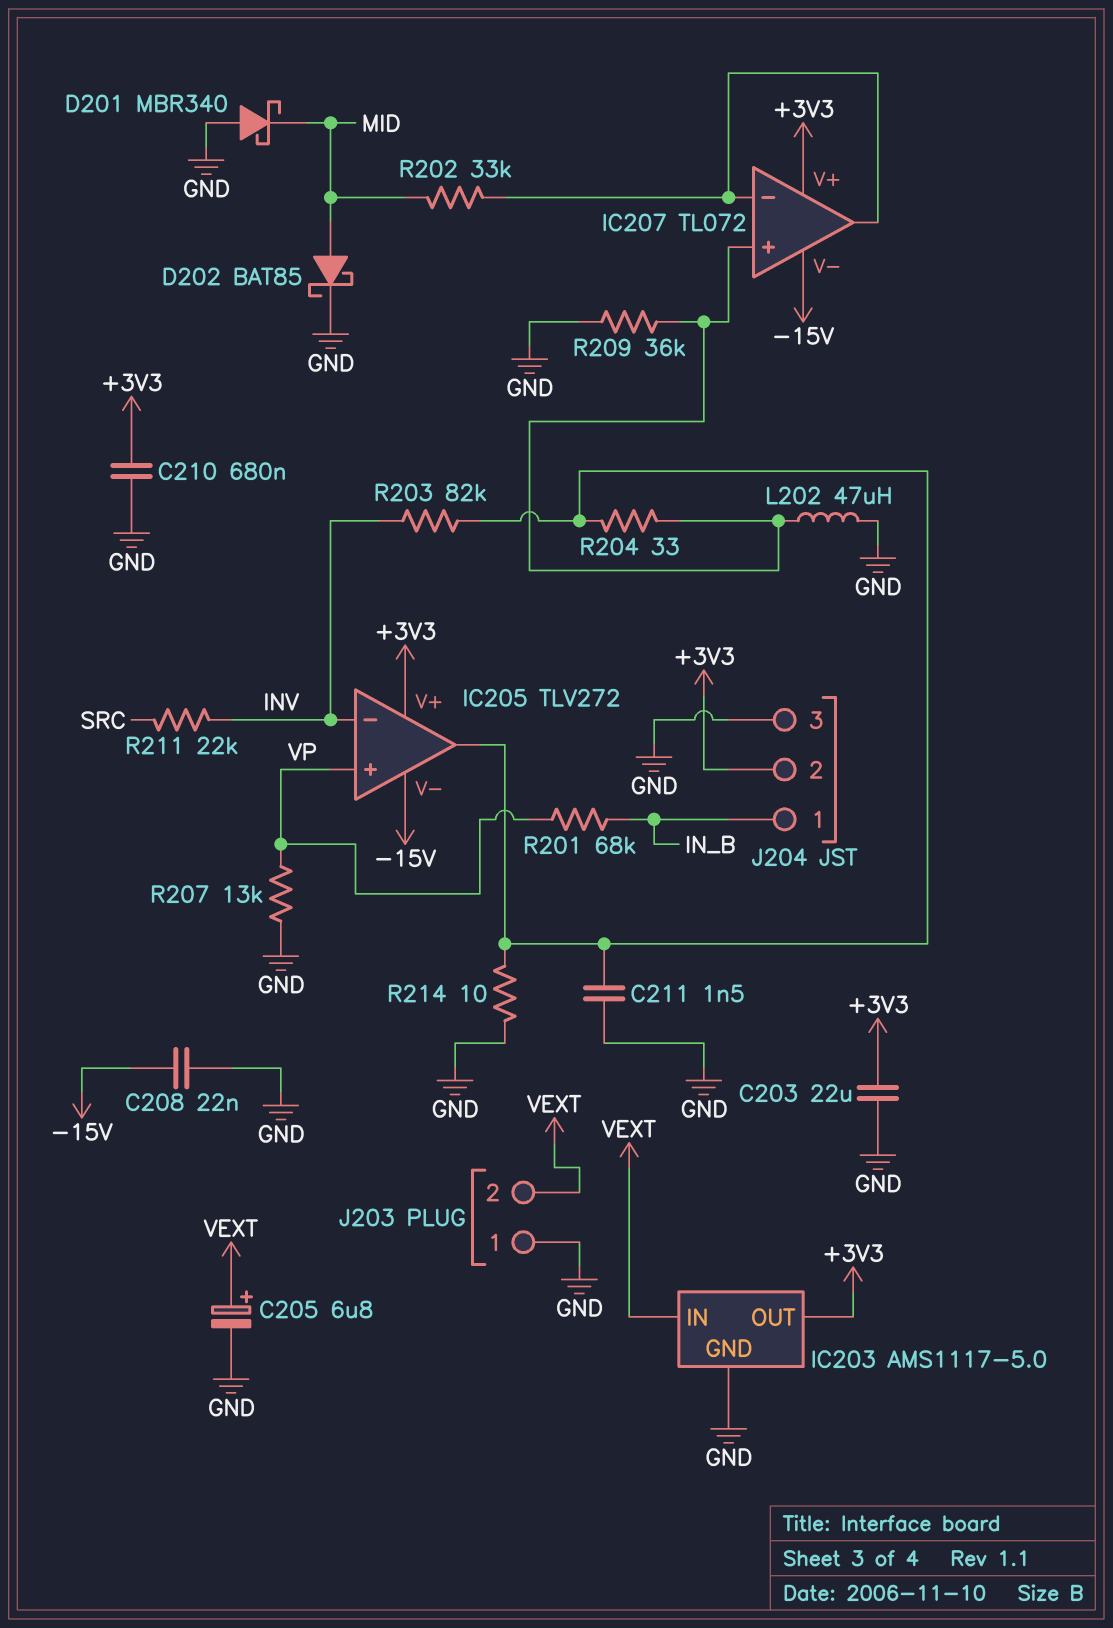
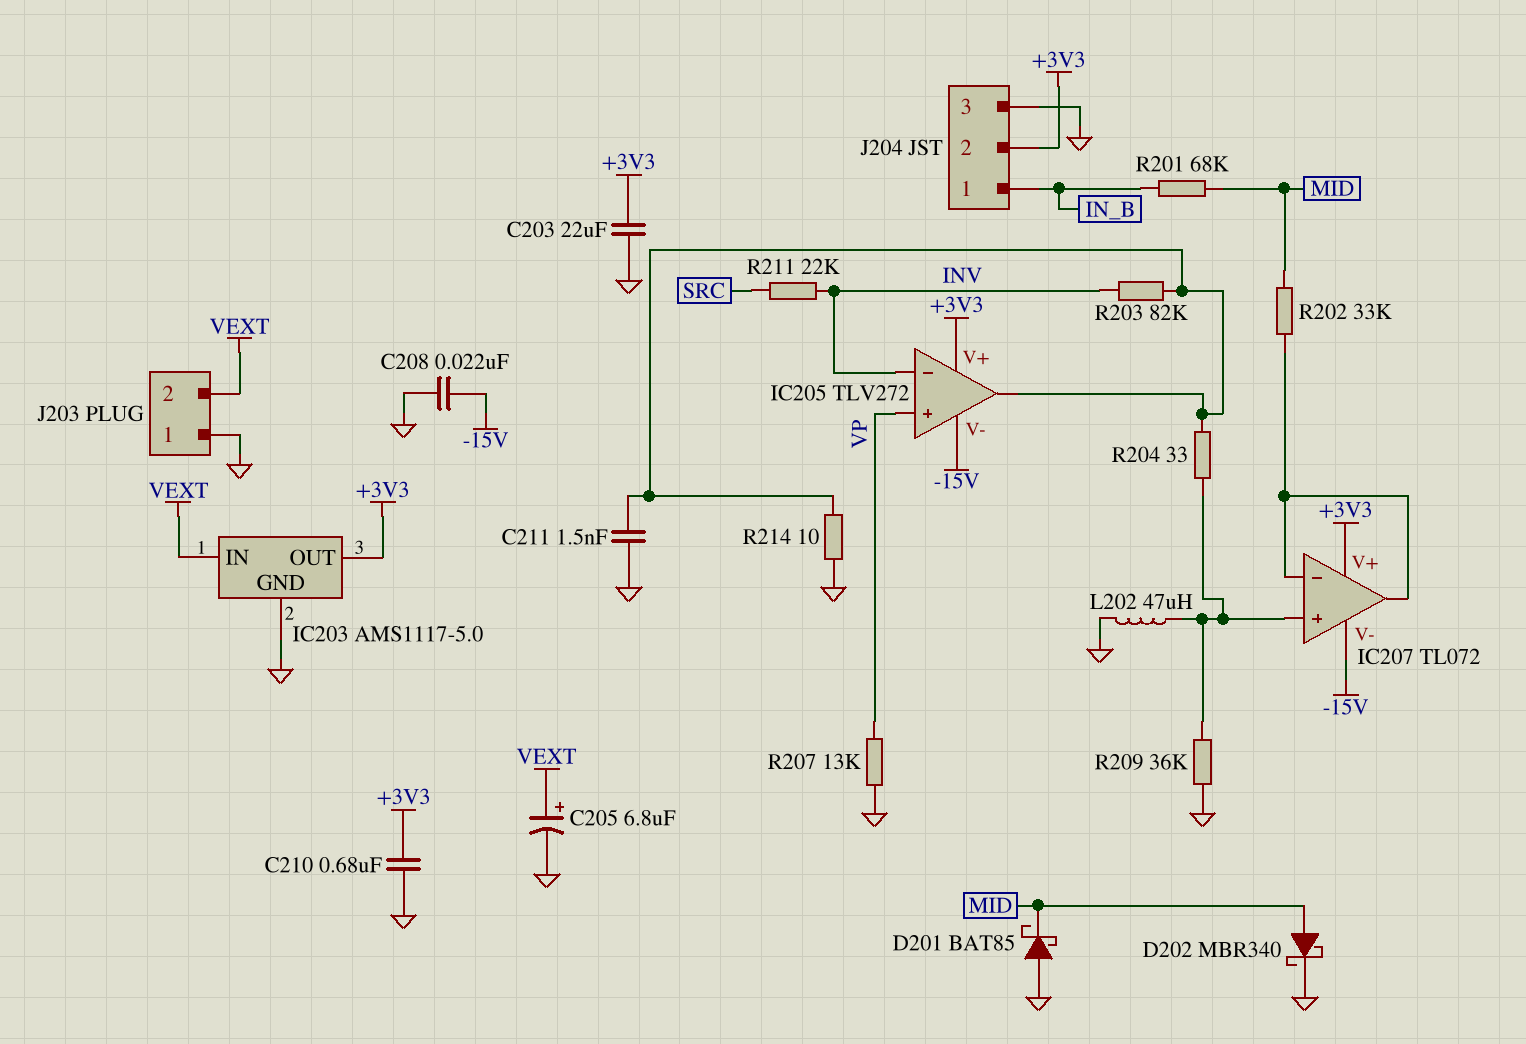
D201: schottky MBR340 (A GND, K MID) -> schottky BAT85 (A GND, K MID)
D202: schottky BAT85 (A MID, K GND) -> schottky MBR340 (A MID, K GND)
R201: 68k (IN_B, VP) -> 68k (IN_B, MID)

